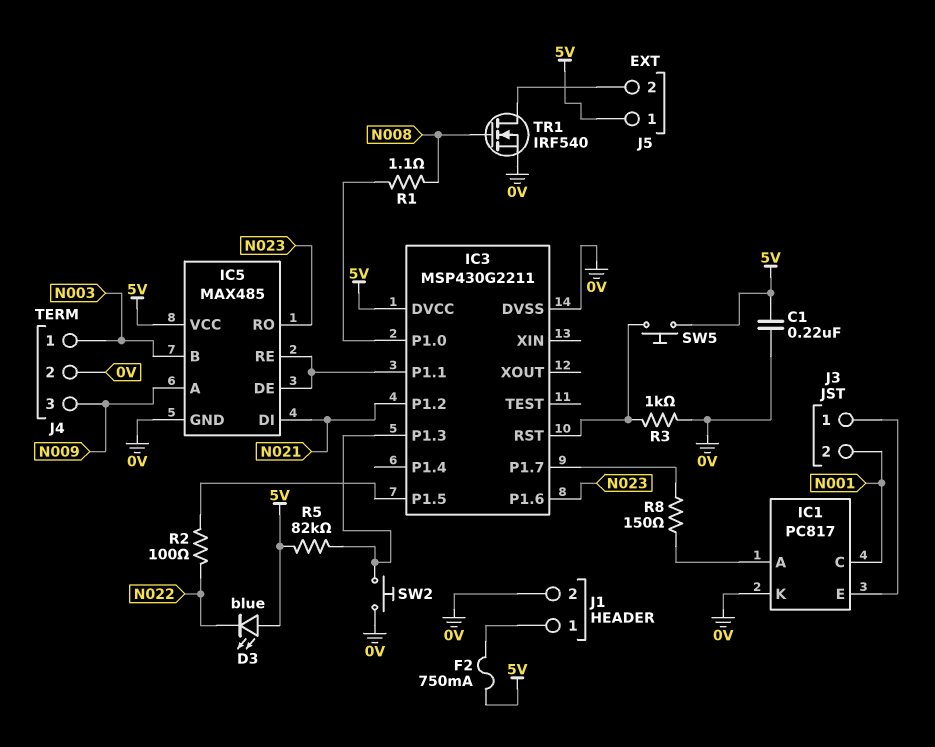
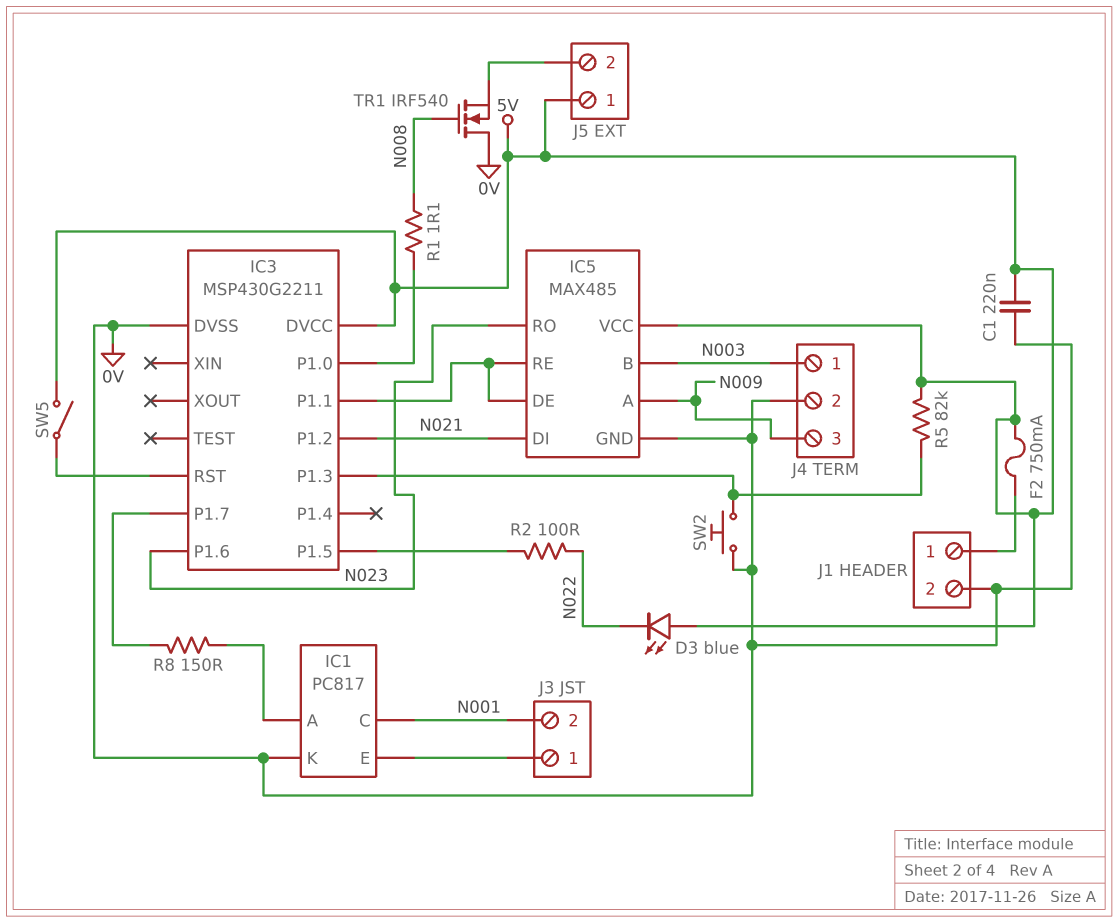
R3: 1k (0V, IC3/RST) -> none
SW5: button (5V, IC3/RST) -> switch (5V, IC3/RST)
TR1: NMOS IRF540 (G N008, D J5/2, S 0V) -> NMOS IRF540 (G N008, D 0V, S J5/2)

